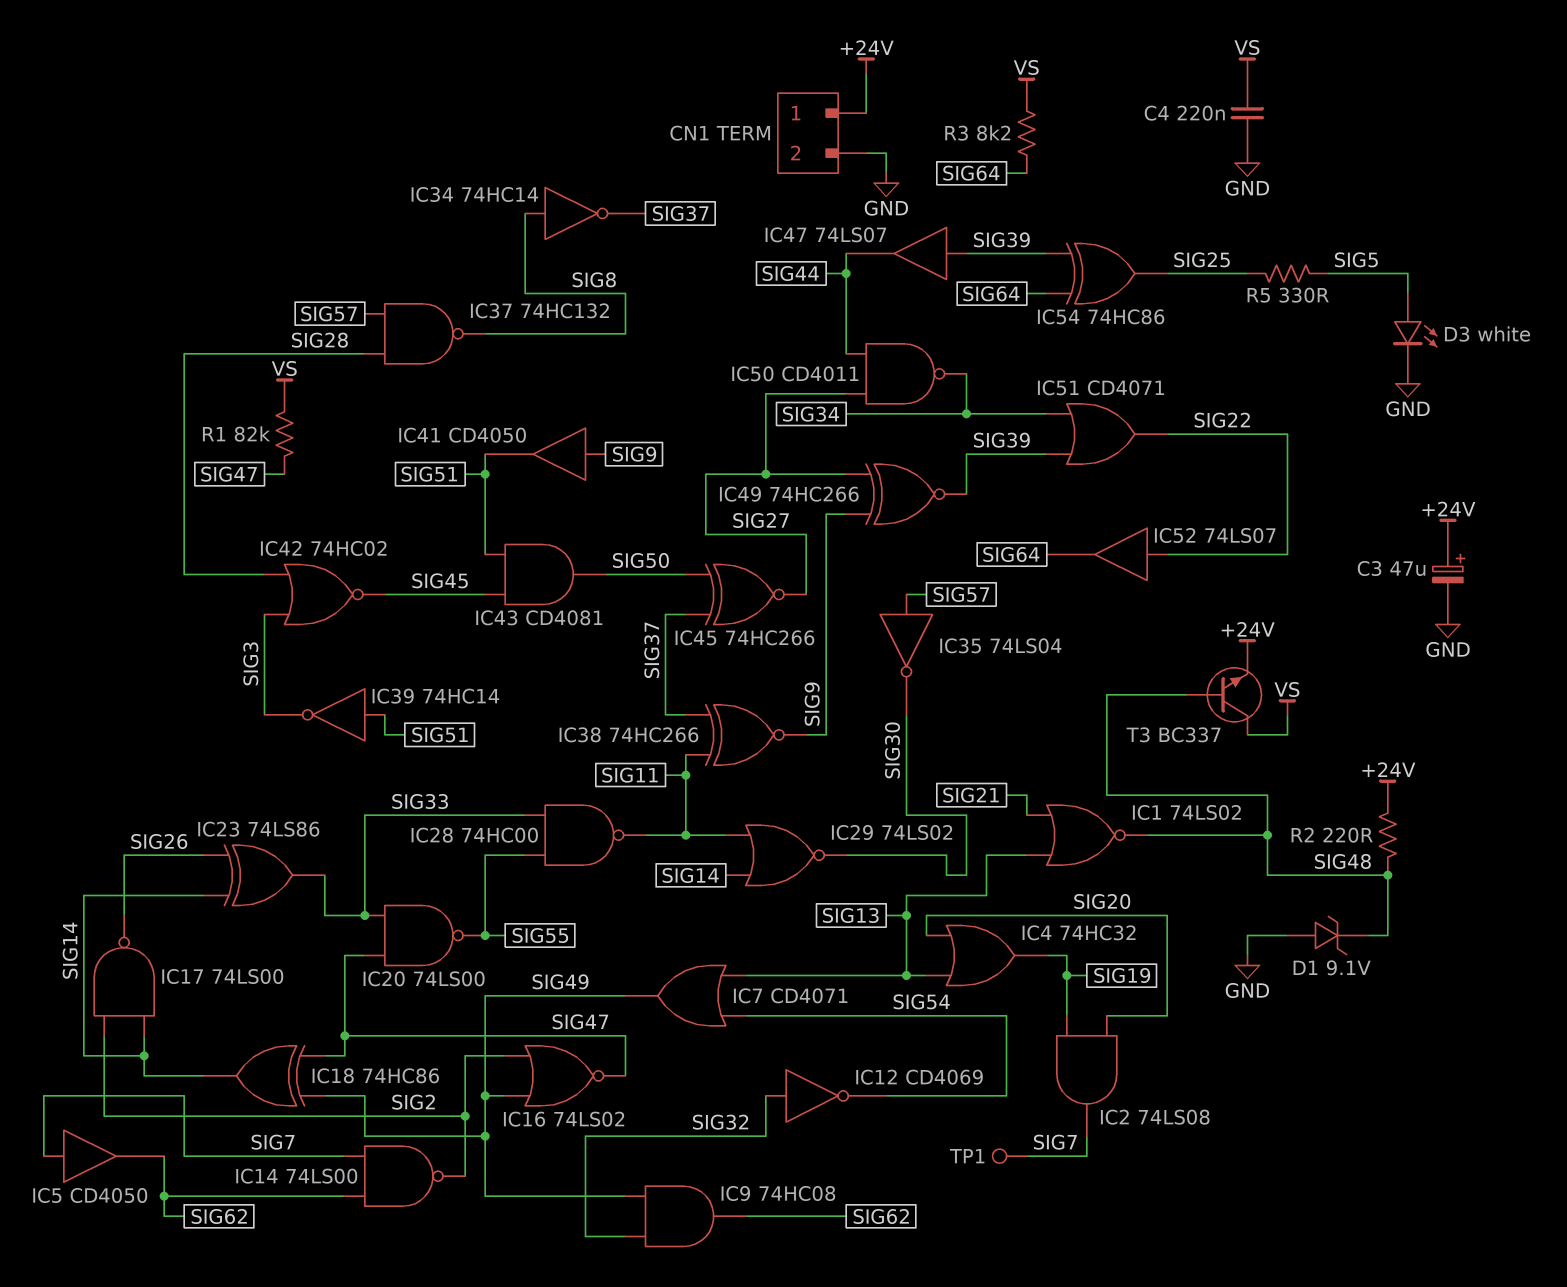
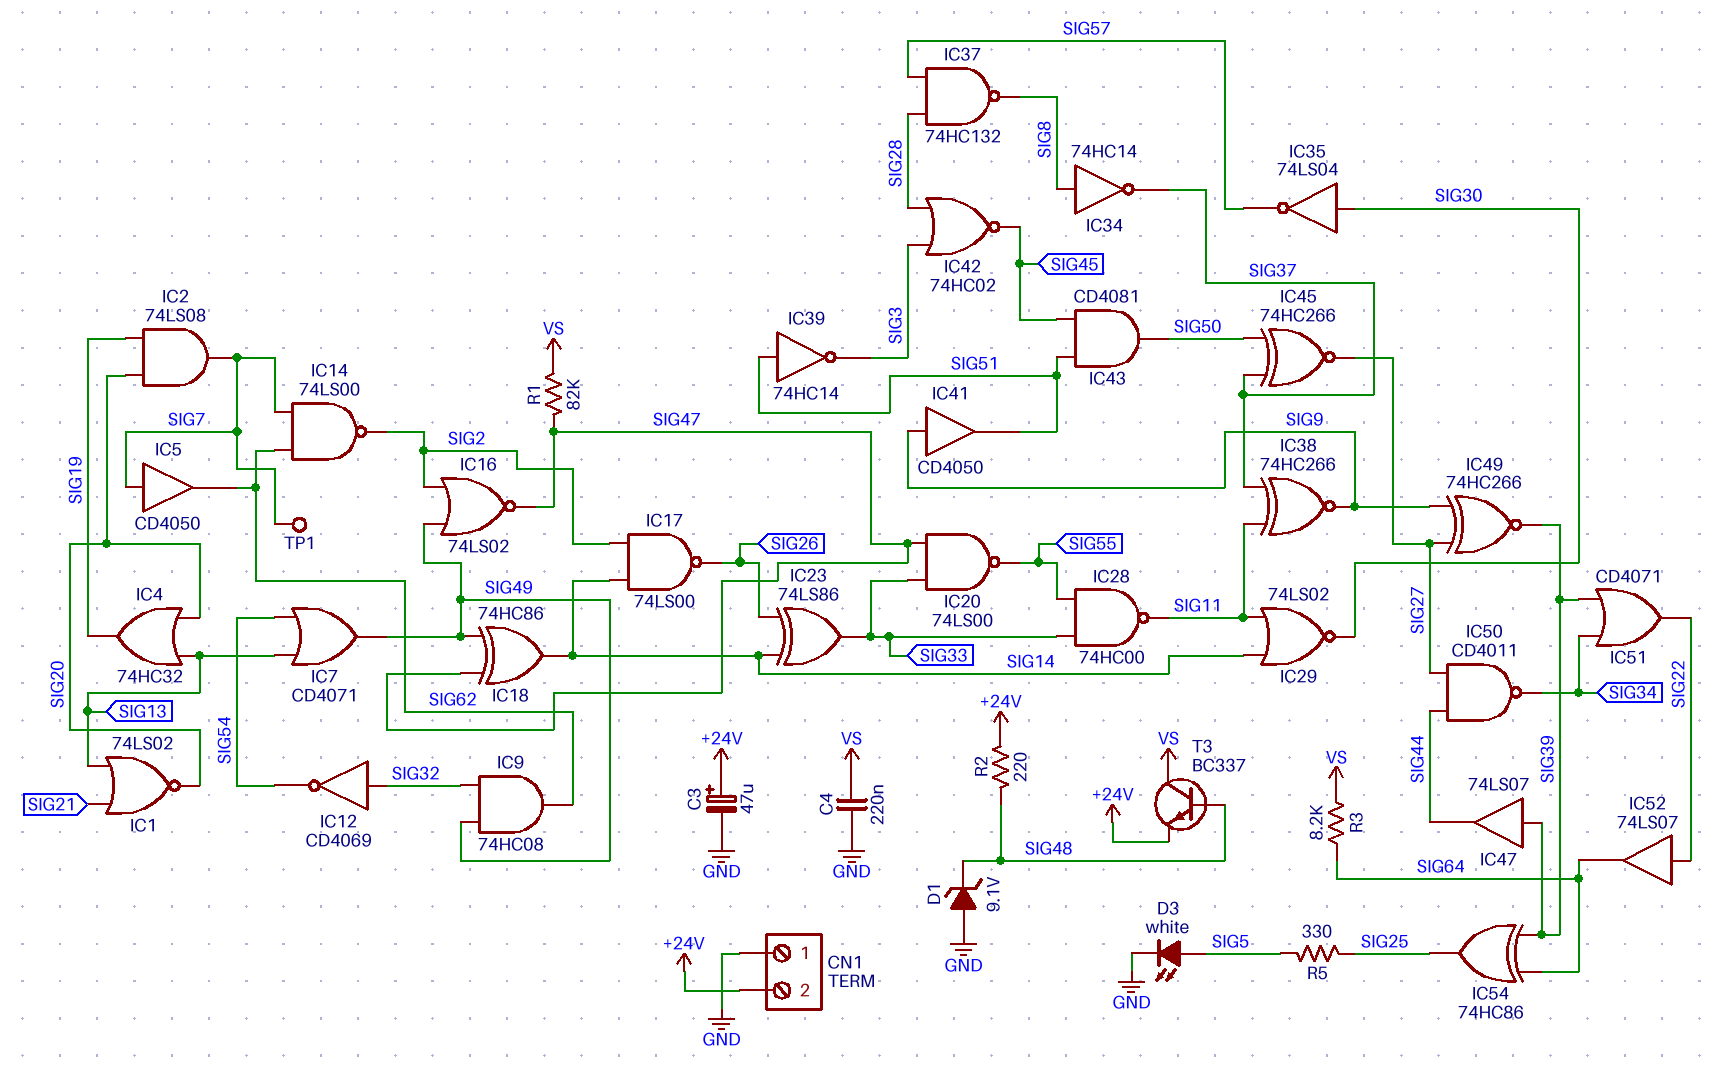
CN1 pin 1: +24V -> GND
CN1 pin 2: GND -> +24V
IC1: NOR 74LS02 (in SIG13, in SIG21, out SIG48) -> NOR 74LS02 (in SIG13, in SIG21, out SIG20)
IC35: NOT 74LS04 (in SIG57, out SIG30) -> NOT 74LS04 (in SIG30, out SIG57)

